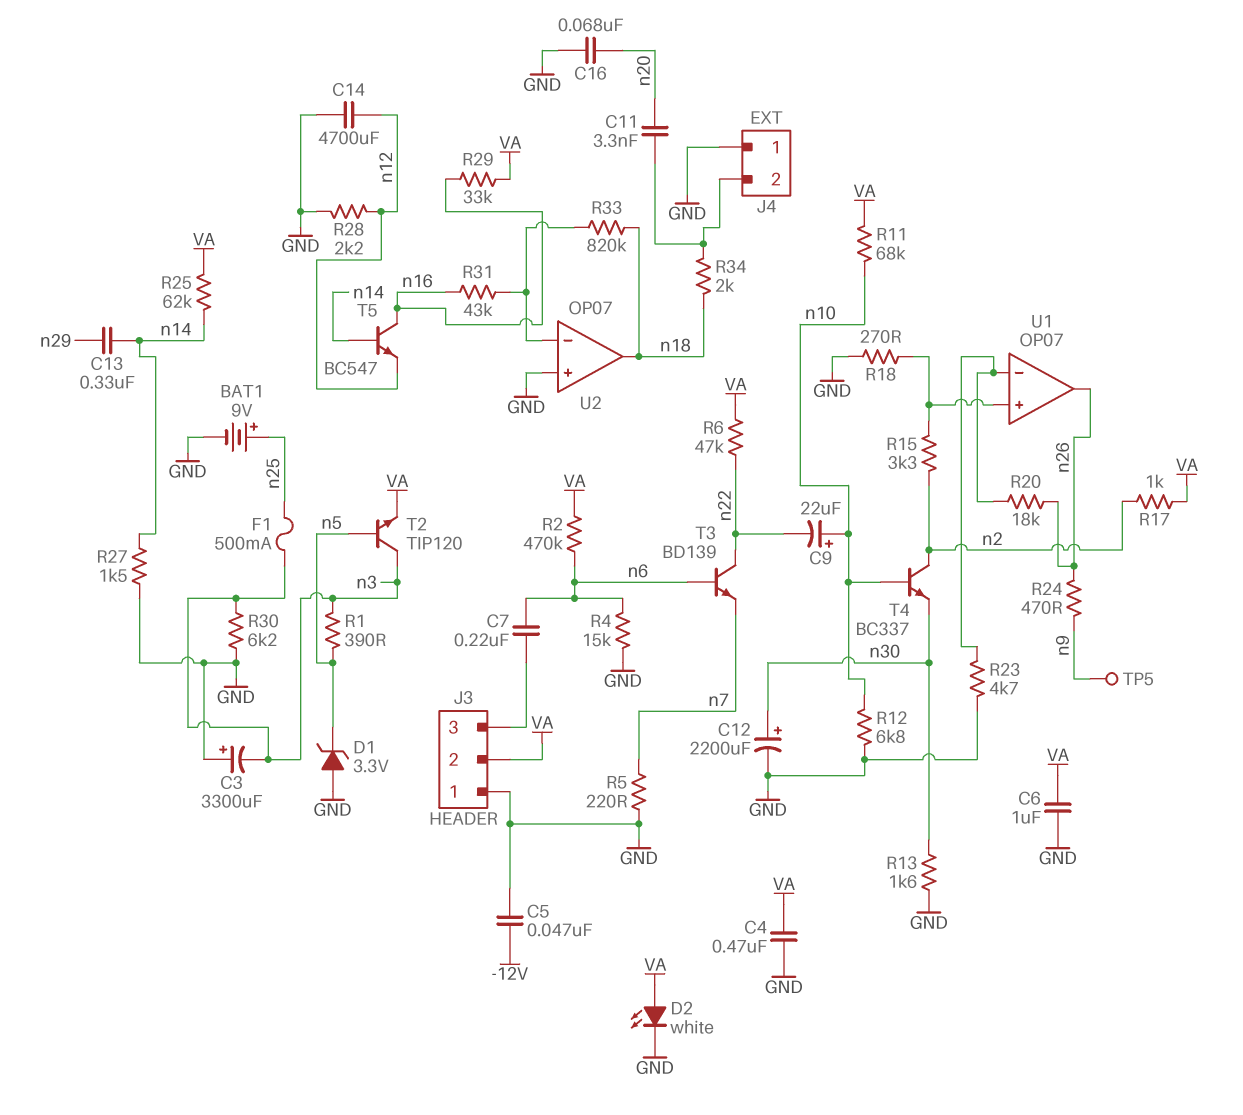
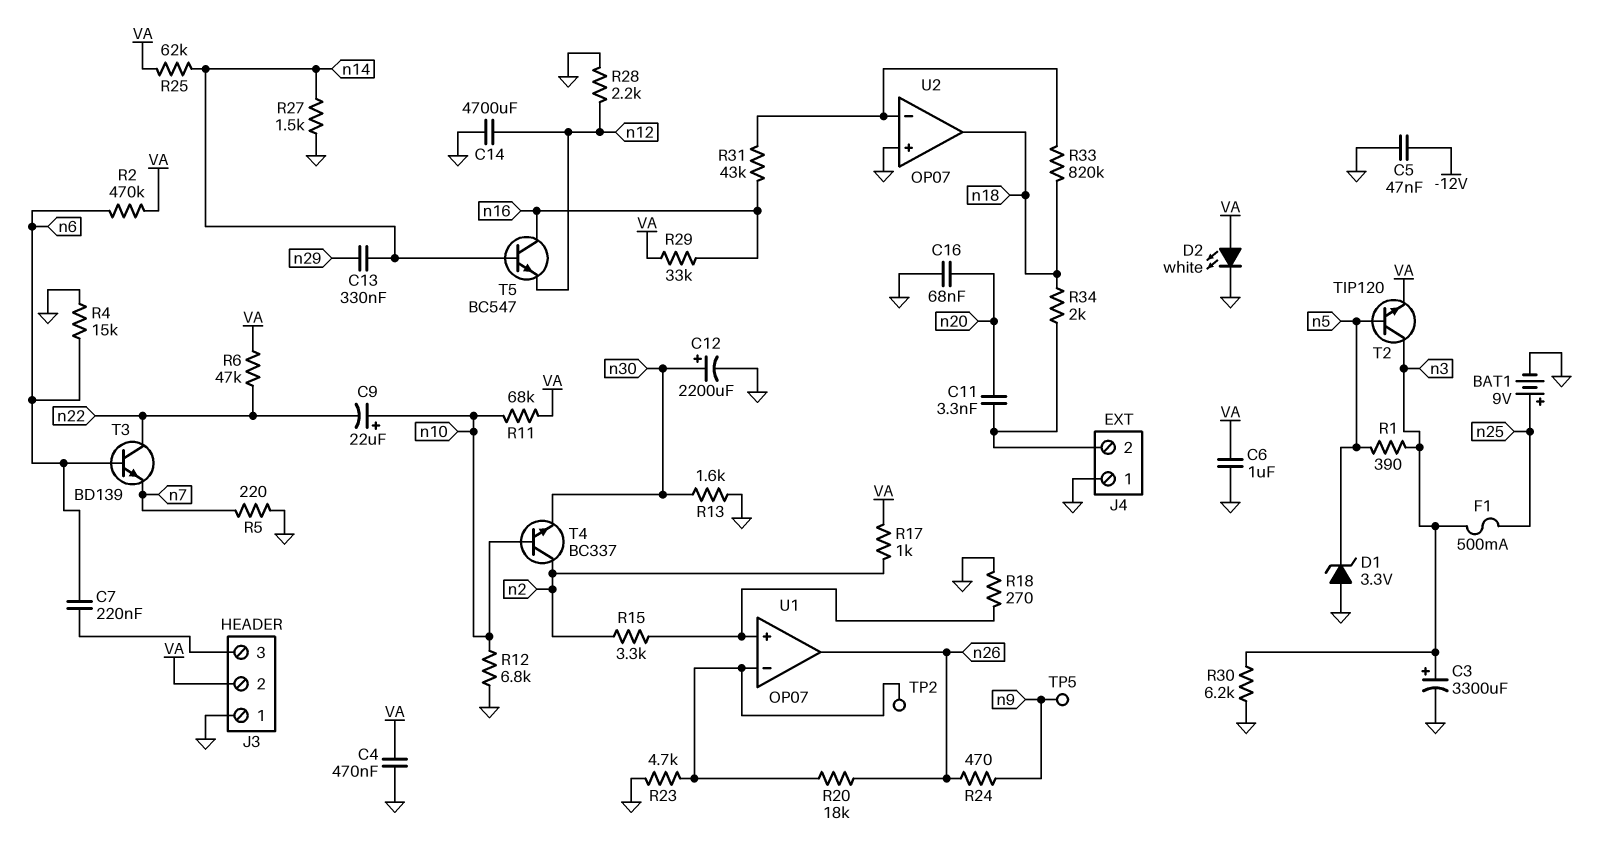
C3: 3300uF (plus GND, minus n3) -> 3300uF (plus n3, minus GND)
TP2: none -> test point (U1/in-)

